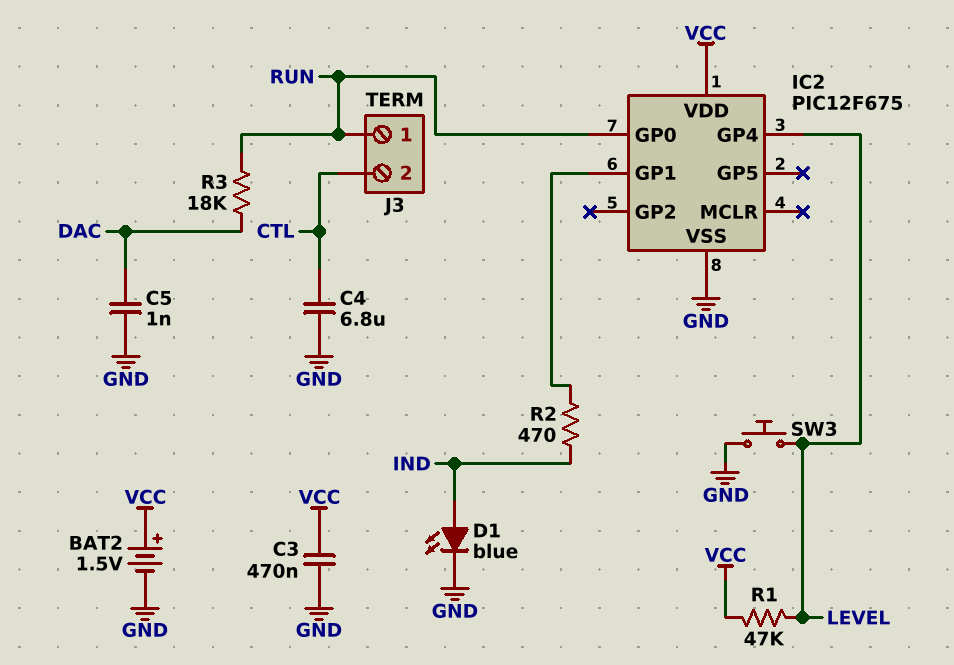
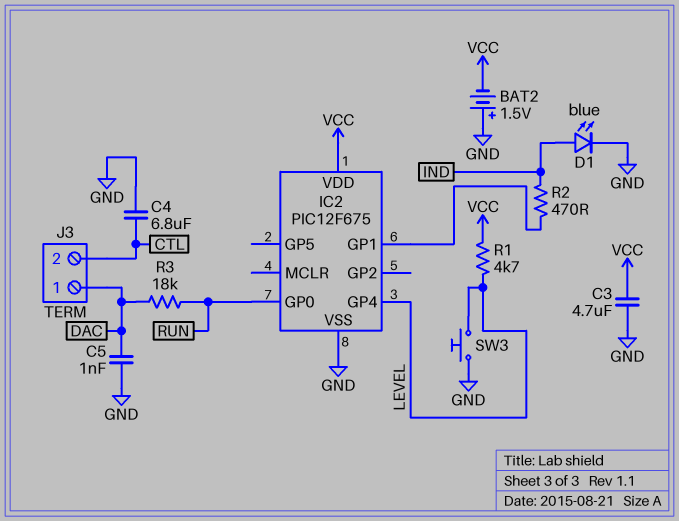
BAT2: 1.5V (plus VCC, minus GND) -> 1.5V (plus GND, minus VCC)
C3: 470nF (GND, VCC) -> 4.7uF (GND, VCC)
J3 pin 1: RUN -> DAC
R1: 47k (LEVEL, VCC) -> 4.7k (LEVEL, VCC)

